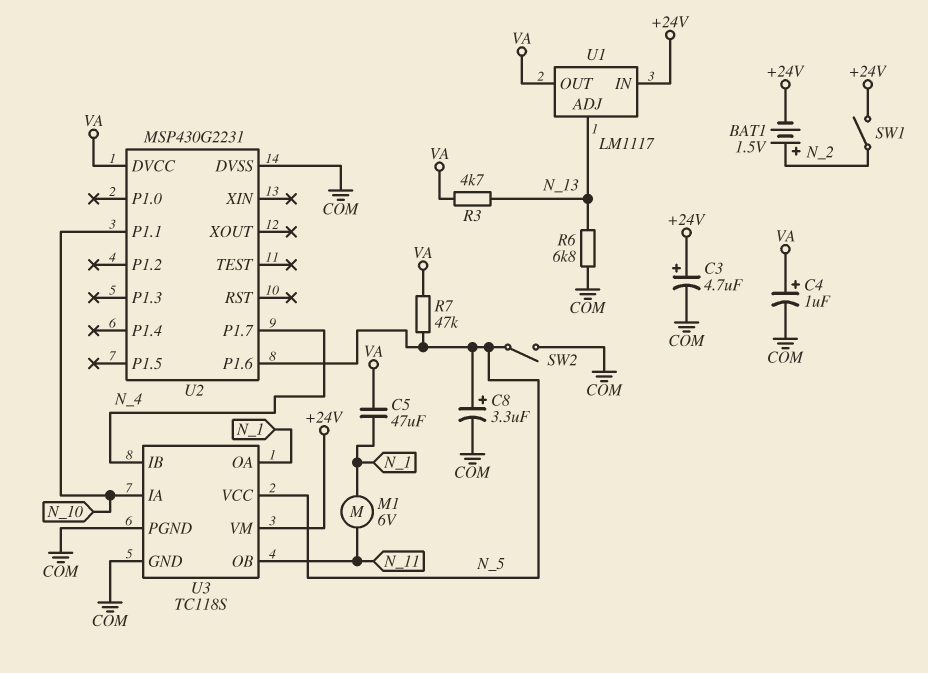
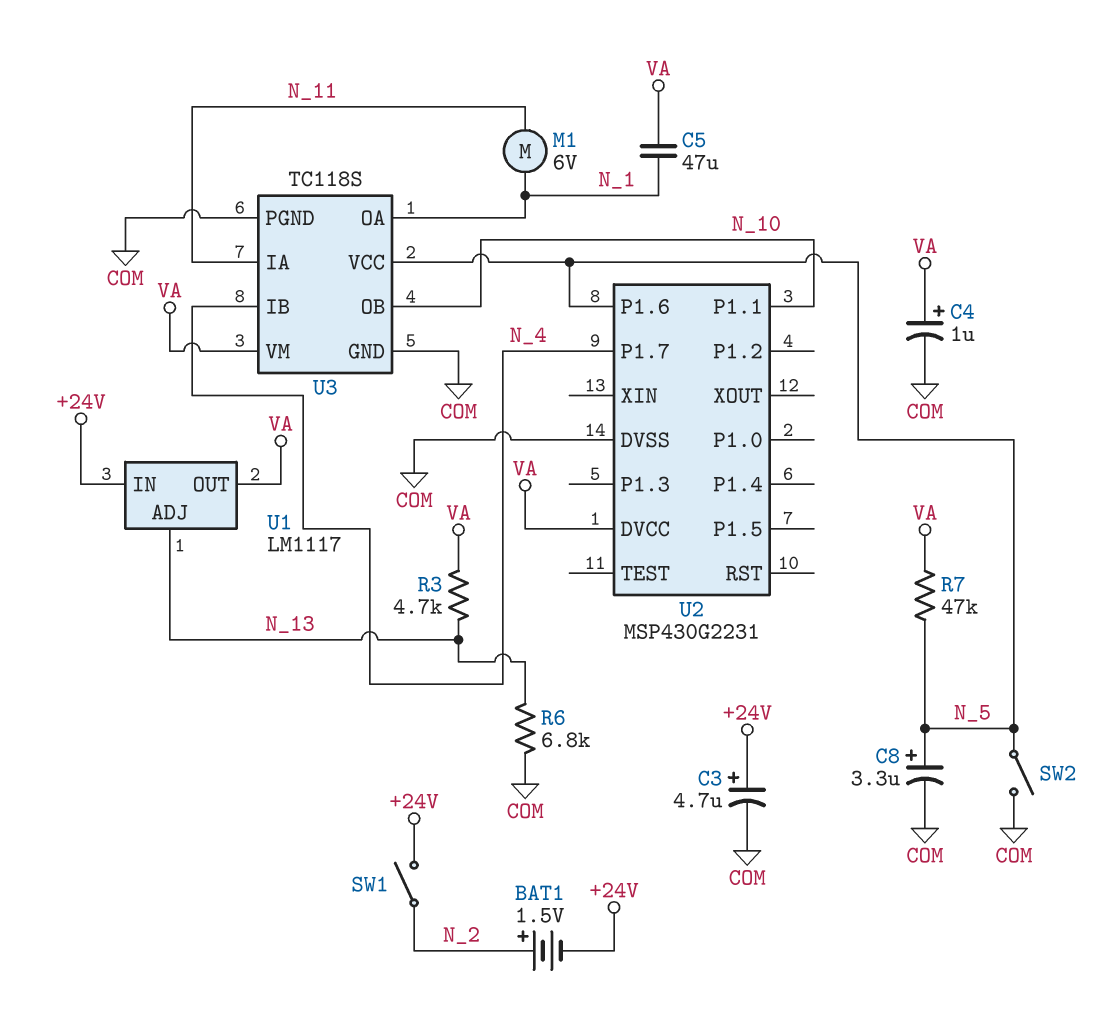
U3 pin IA: N_10 -> N_11
U3 pin OB: N_11 -> N_10
U3 pin VM: +24V -> VA

